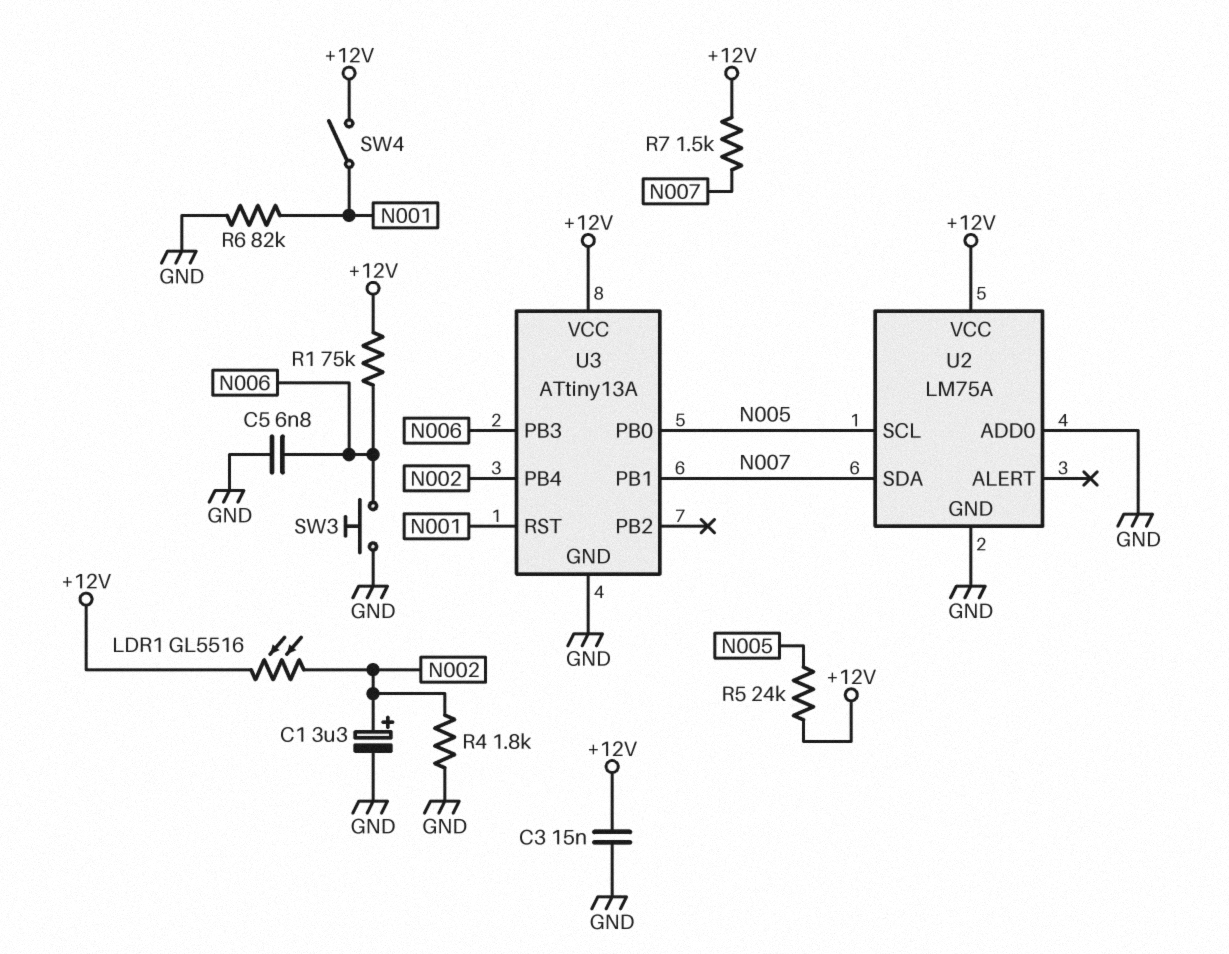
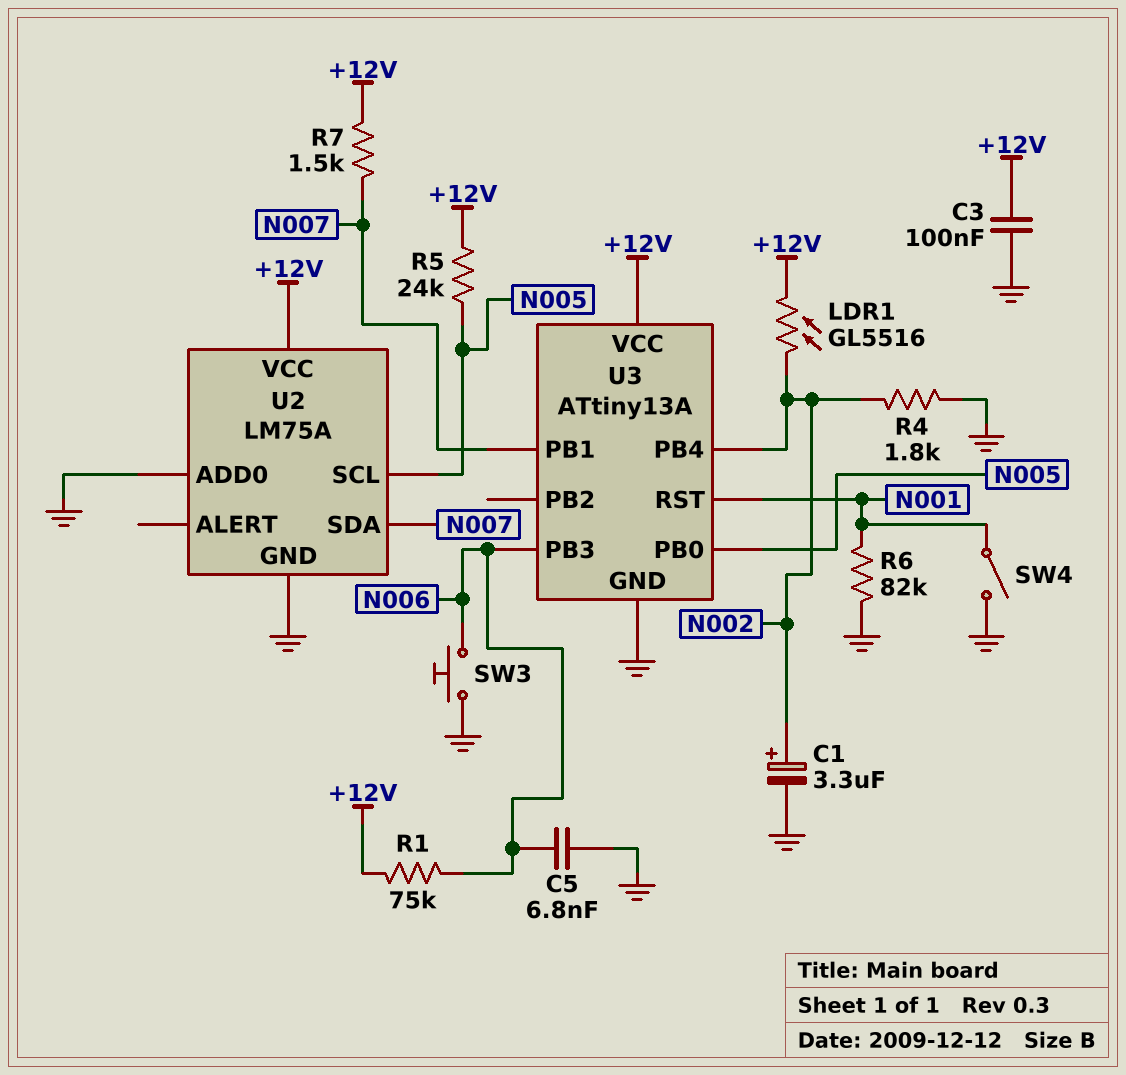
C3: 15nF (+12V, GND) -> 100nF (+12V, GND)
SW4: switch (+12V, N001) -> switch (GND, N001)

